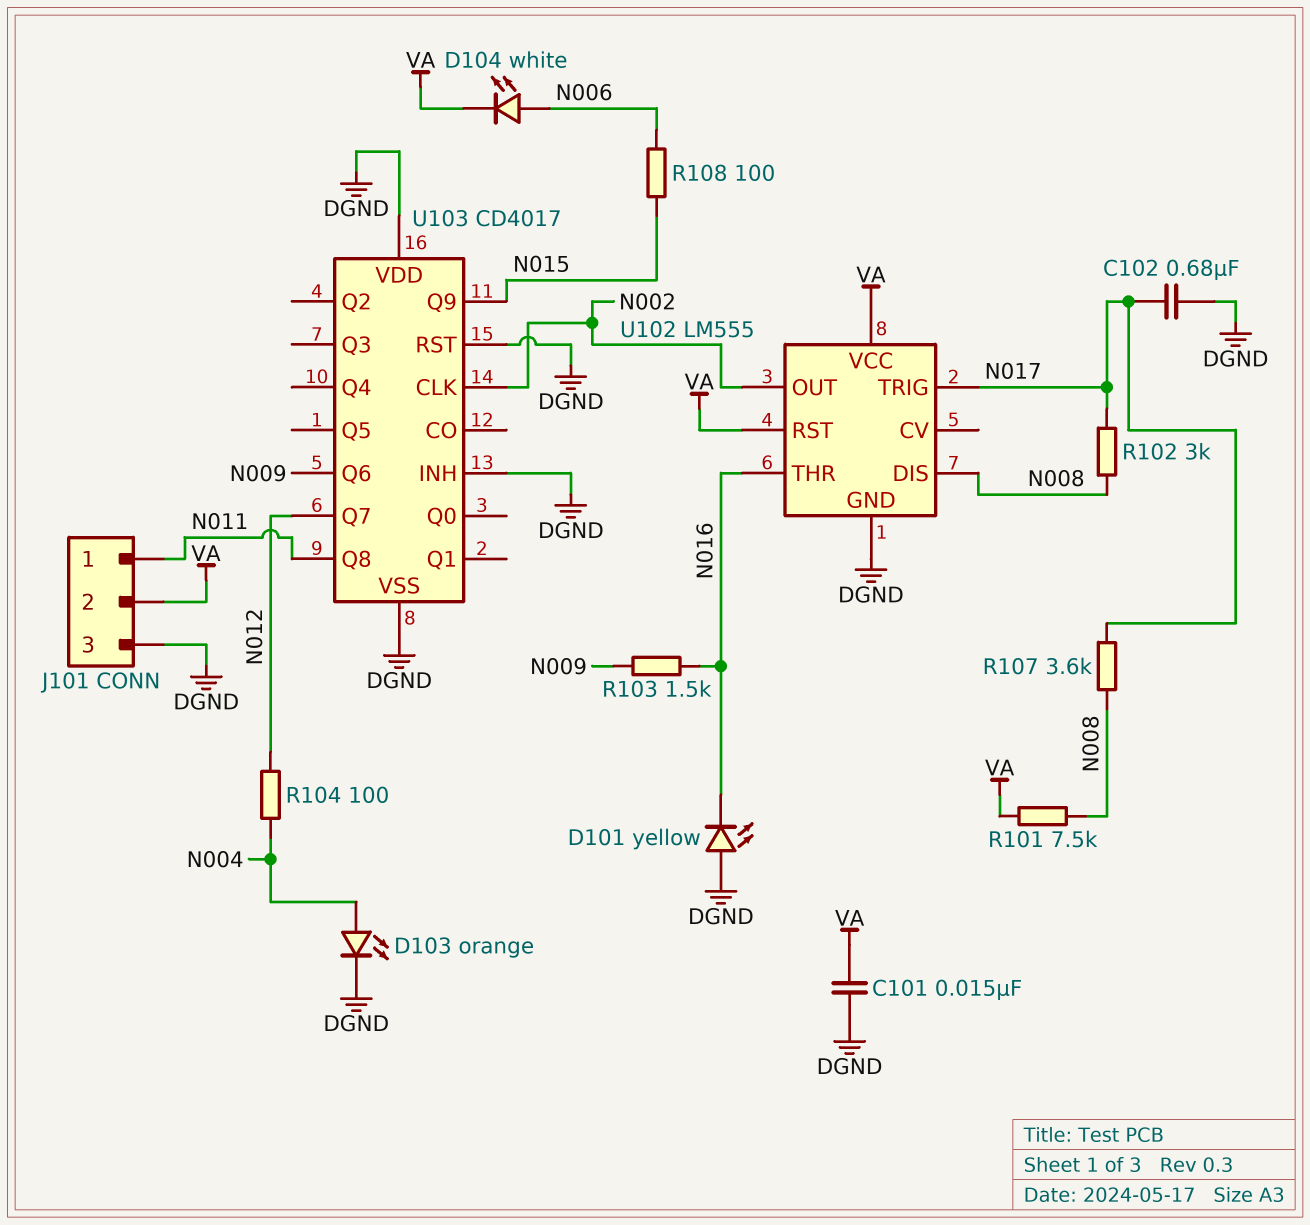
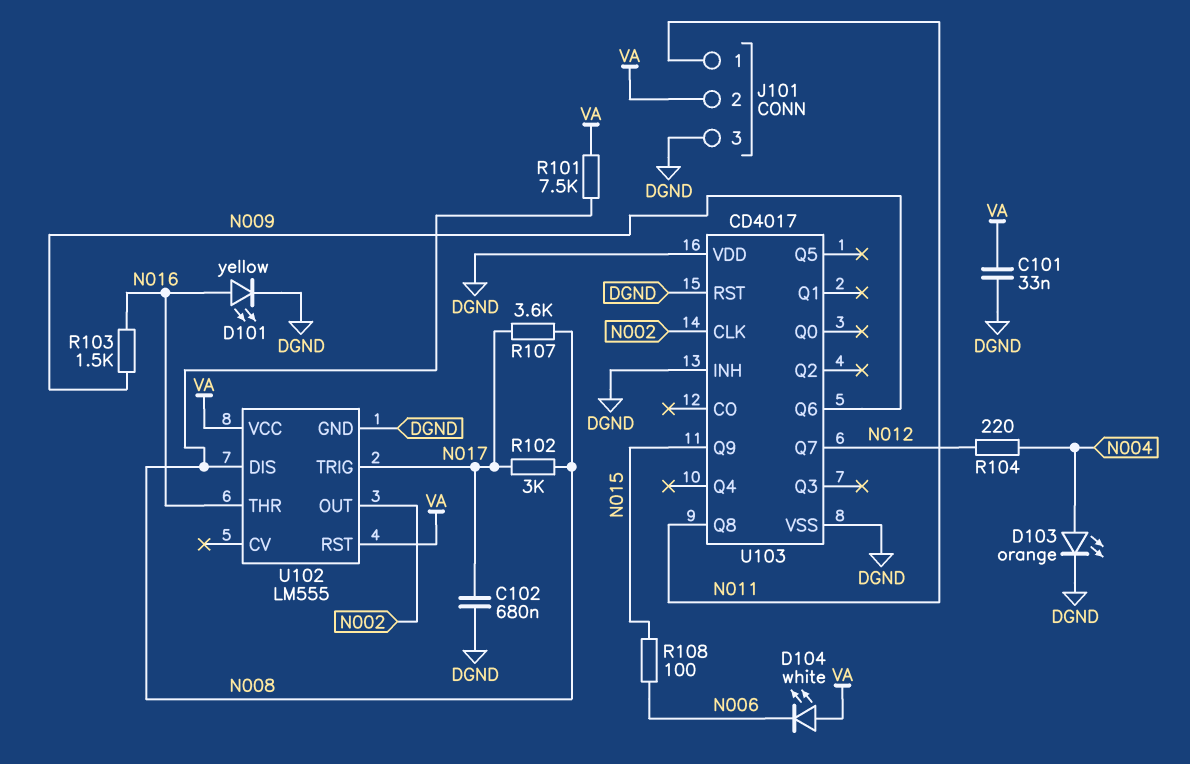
C101: 15nF (DGND, VA) -> 33nF (DGND, VA)
D101: LED yellow (A DGND, K N016) -> LED yellow (A N016, K DGND)
D104: LED white (A N006, K VA) -> LED white (A VA, K N006)
R104: 100 (N004, N012) -> 220 (N004, N012)

